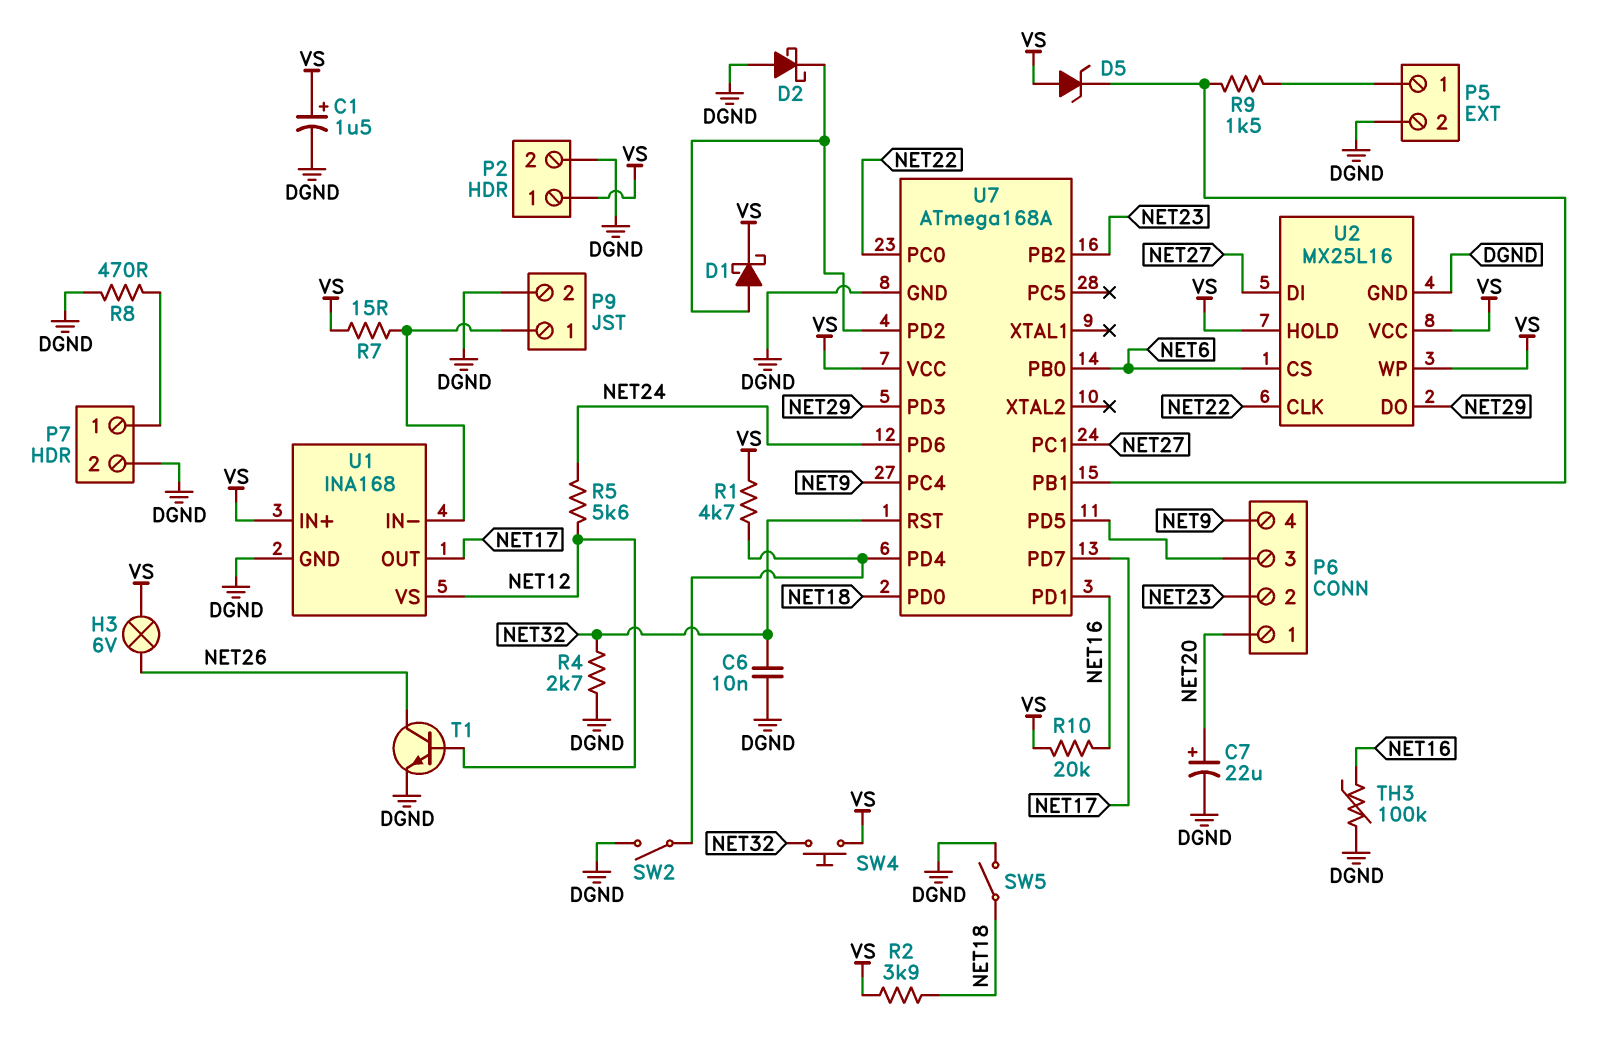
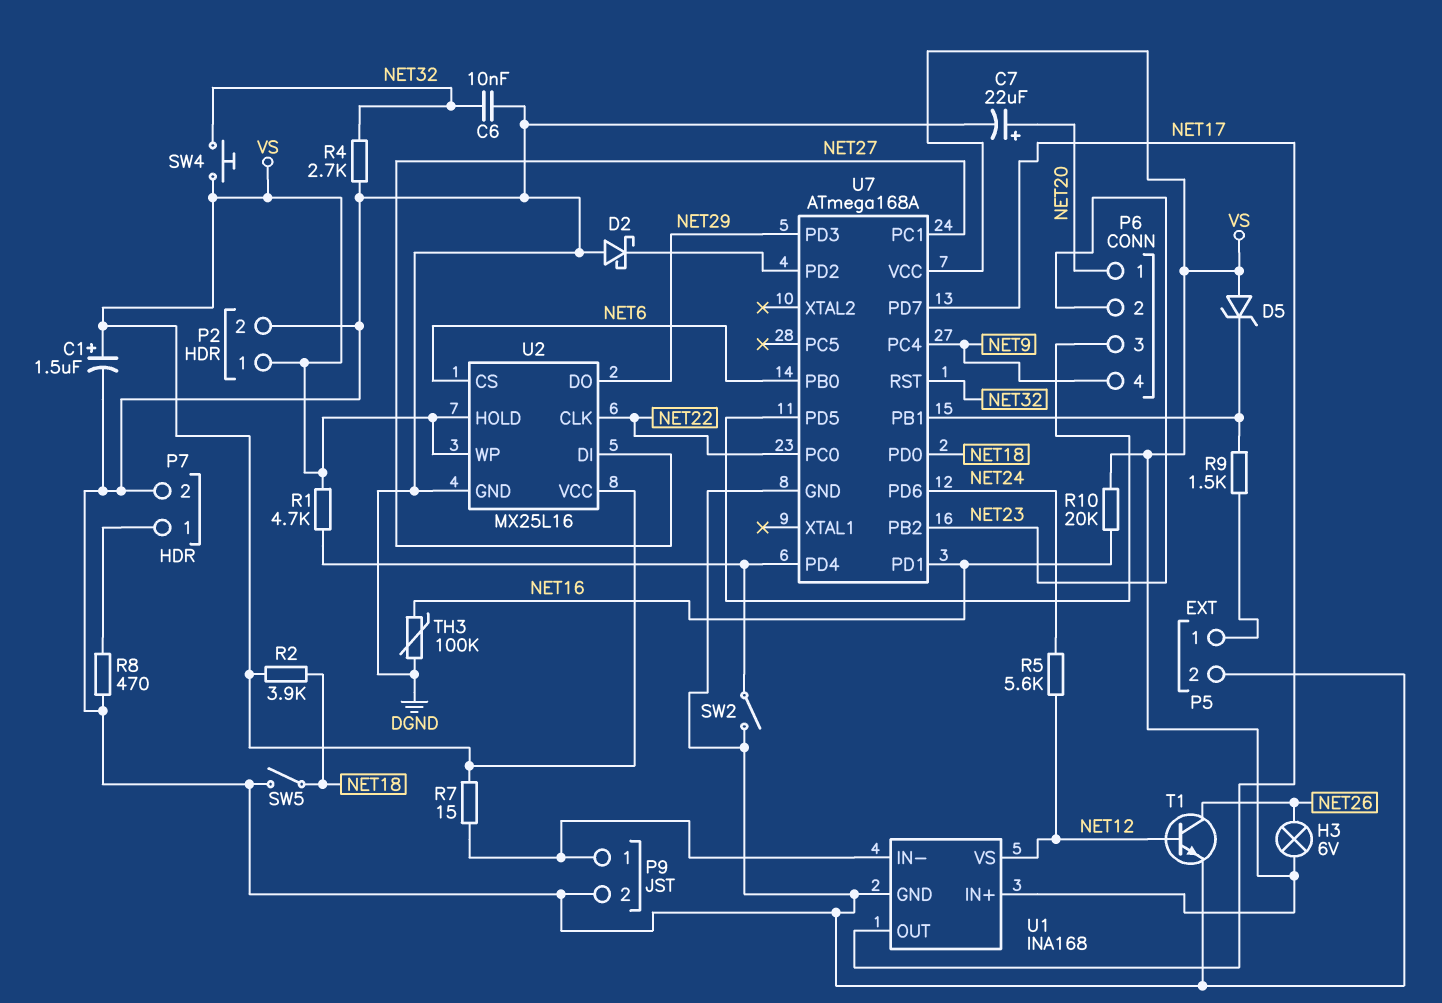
D1: schottky (A U7/PD2, K VS) -> none

